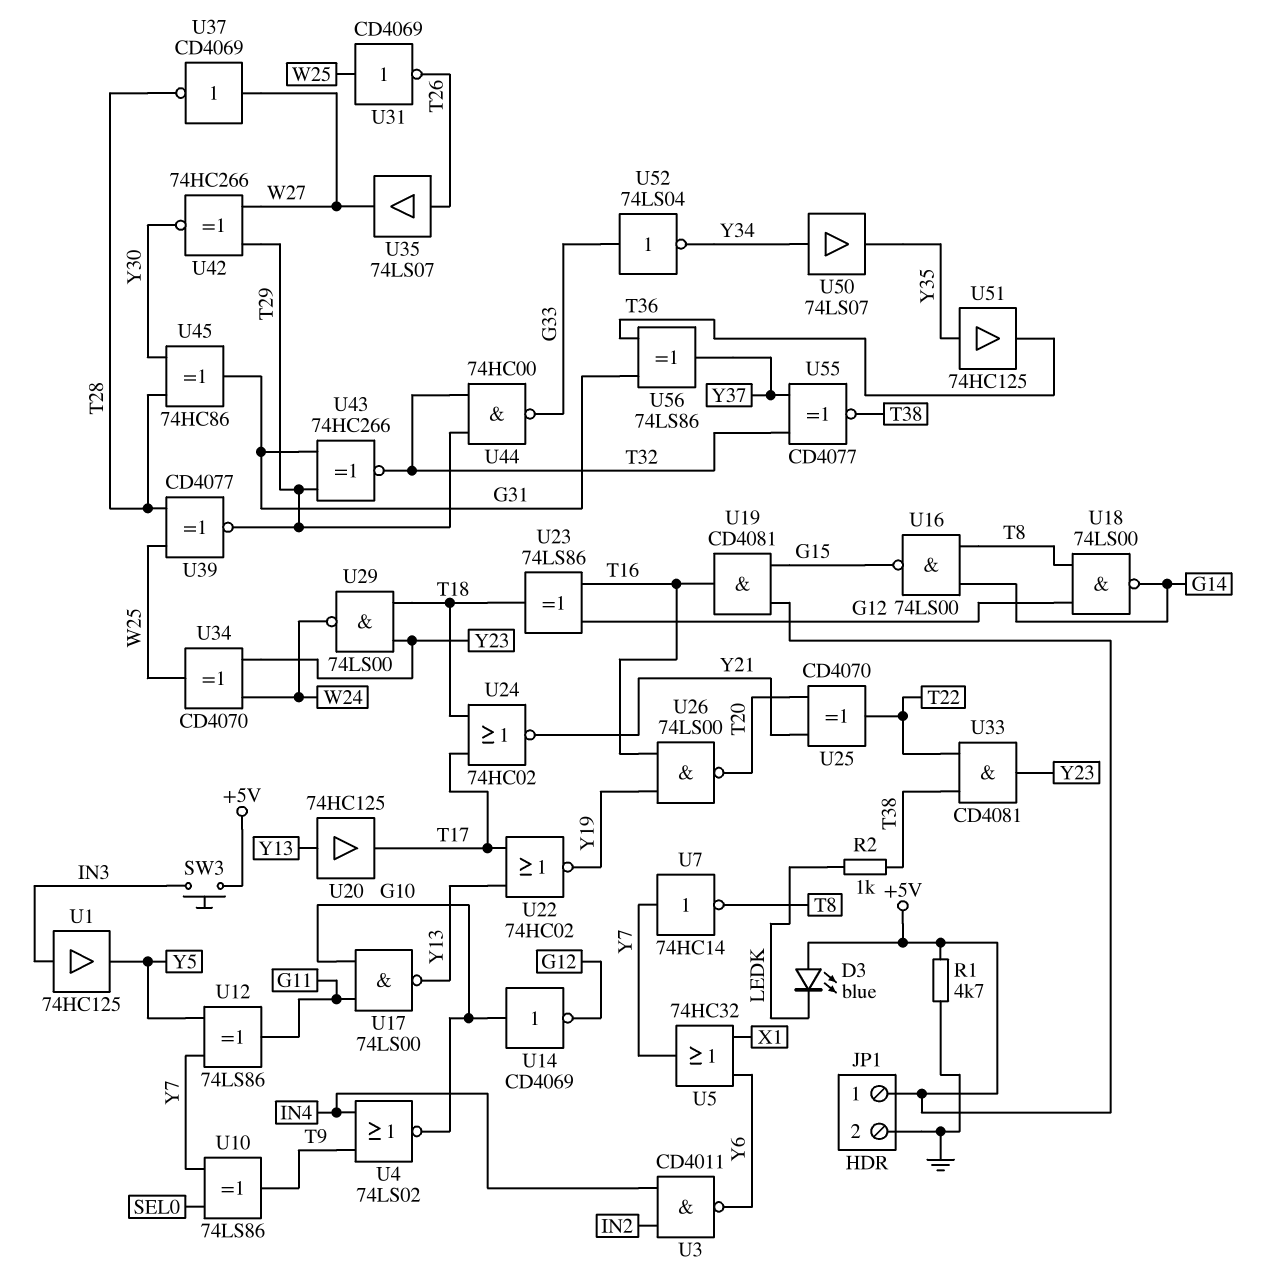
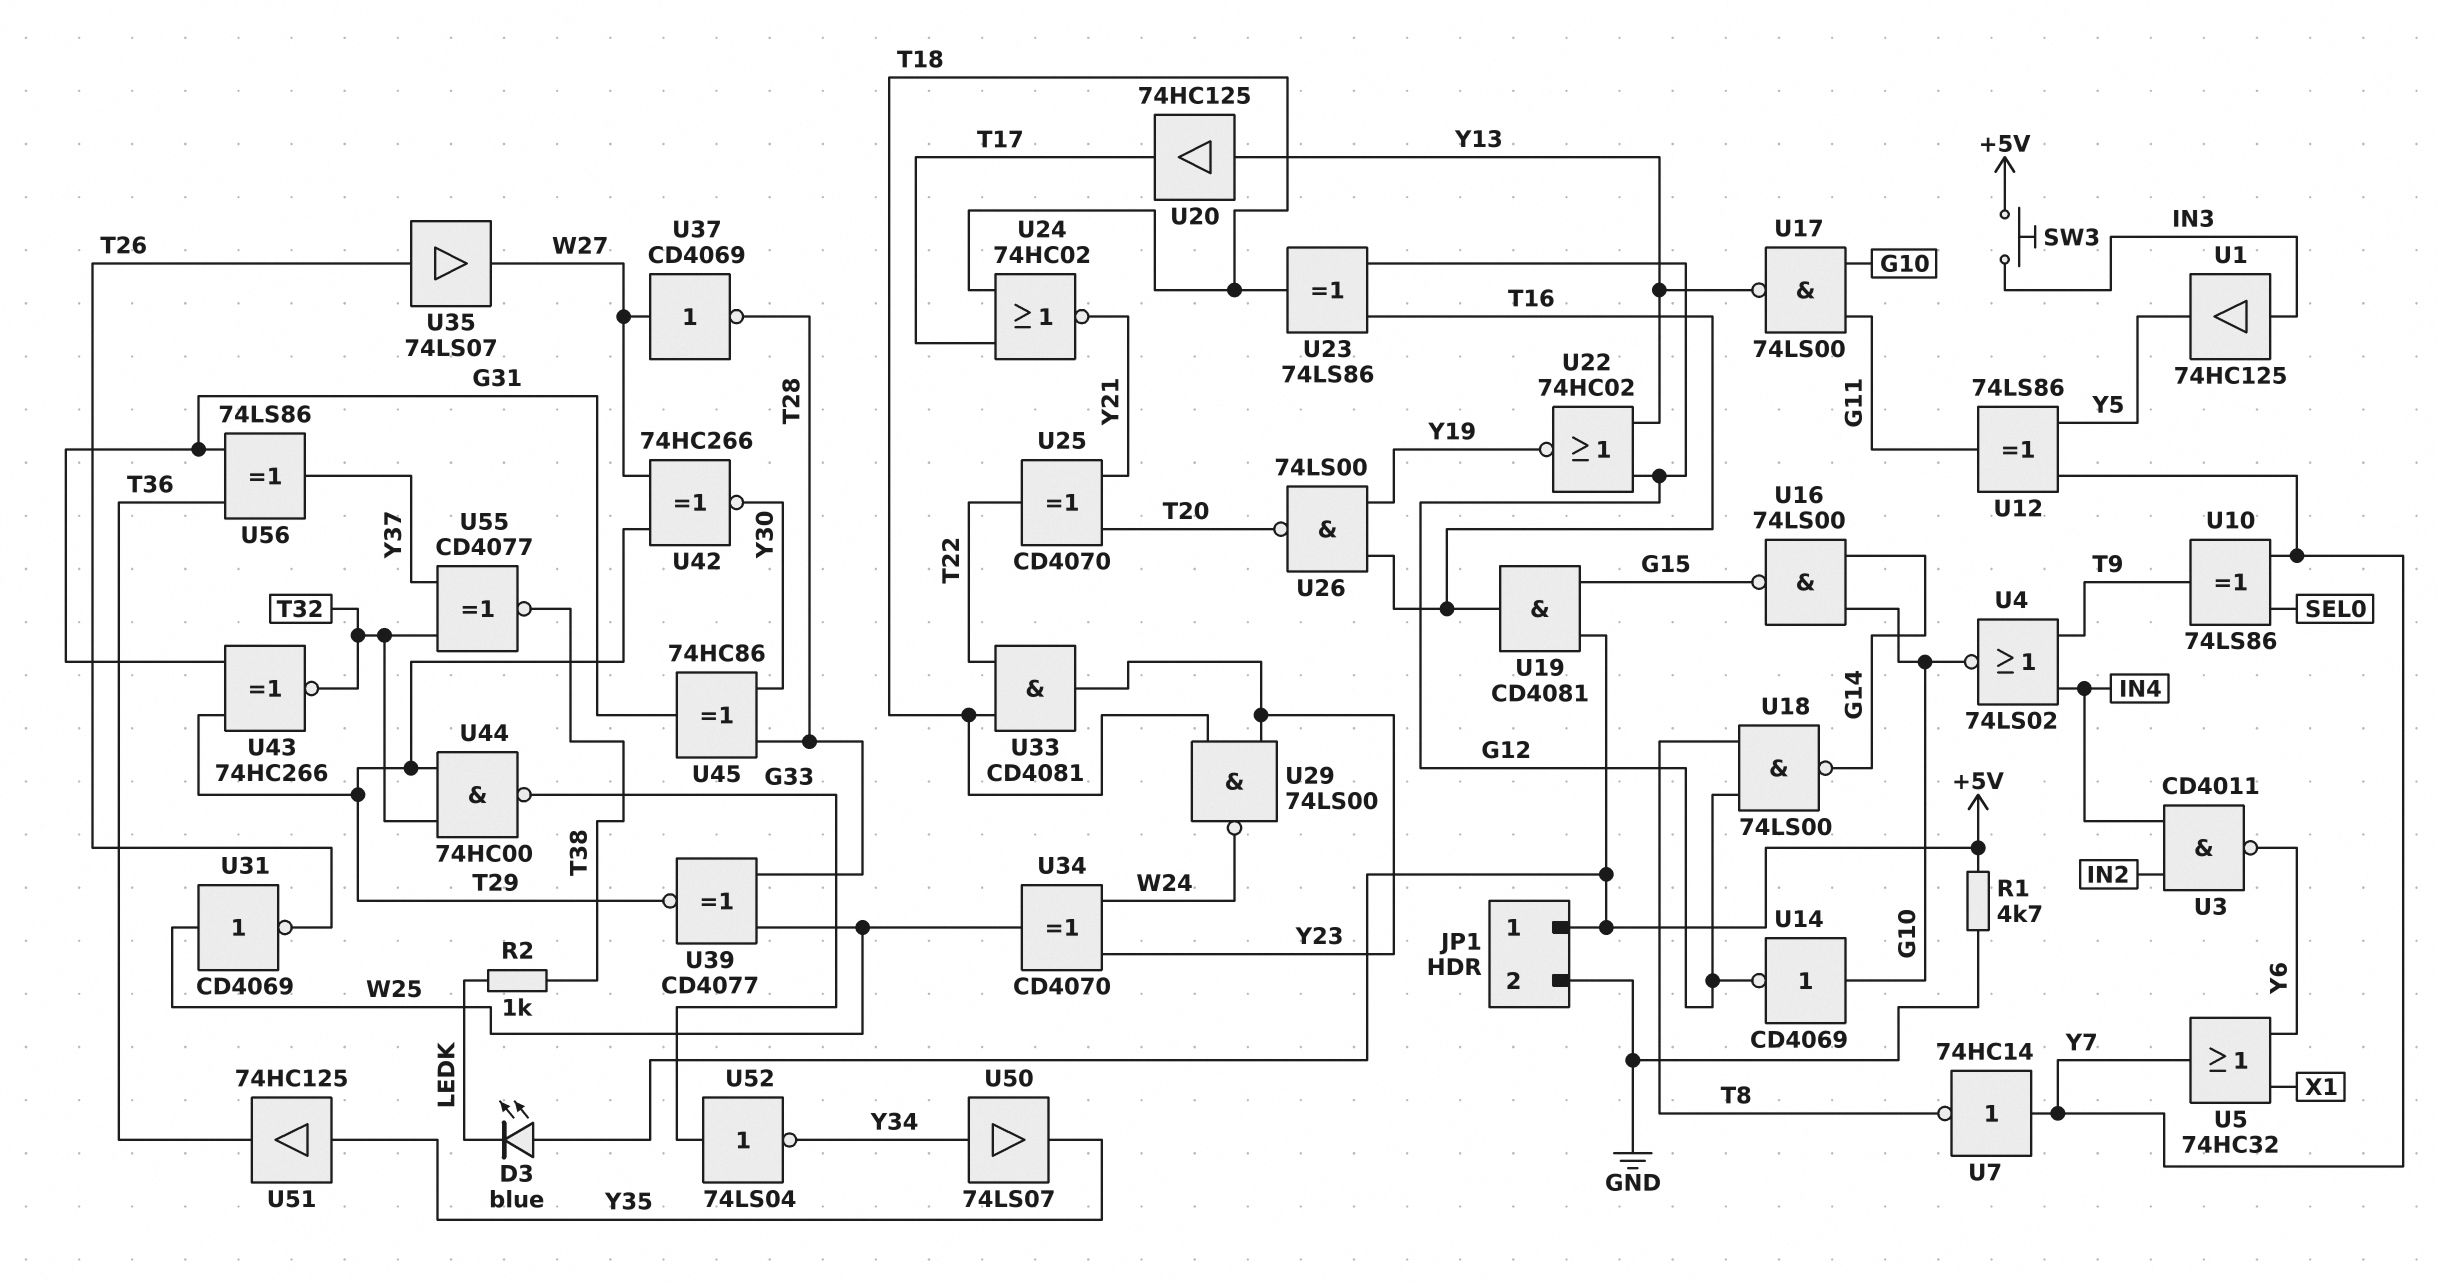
U16: NAND 74LS00 (in G14, in T8, out G15) -> NAND 74LS00 (in G10, in G14, out G15)
U22: NOR 74HC02 (in T17, in Y13, out Y19) -> NOR 74HC02 (in G12, in Y13, out Y19)
U33: AND CD4081 (in T22, in T38, out Y23) -> AND CD4081 (in T18, in T22, out Y23)

